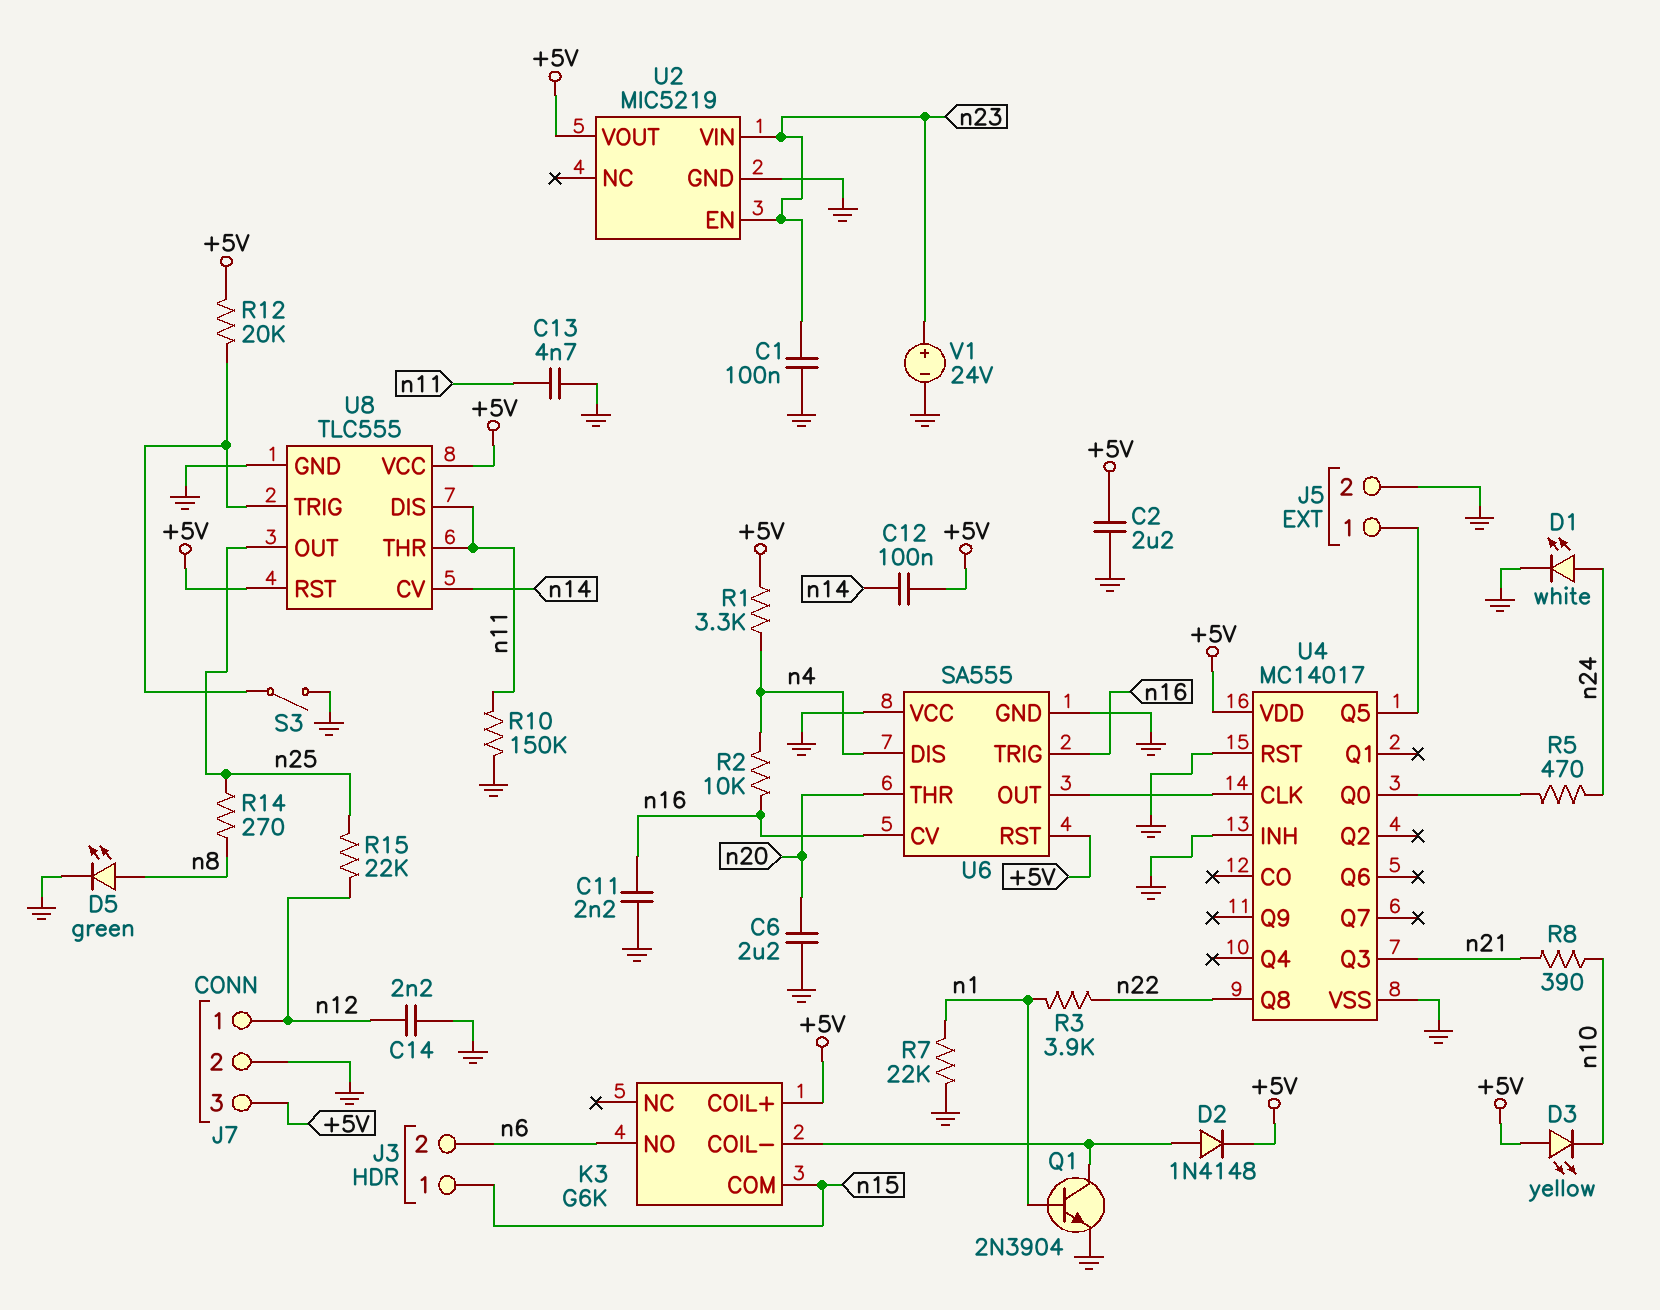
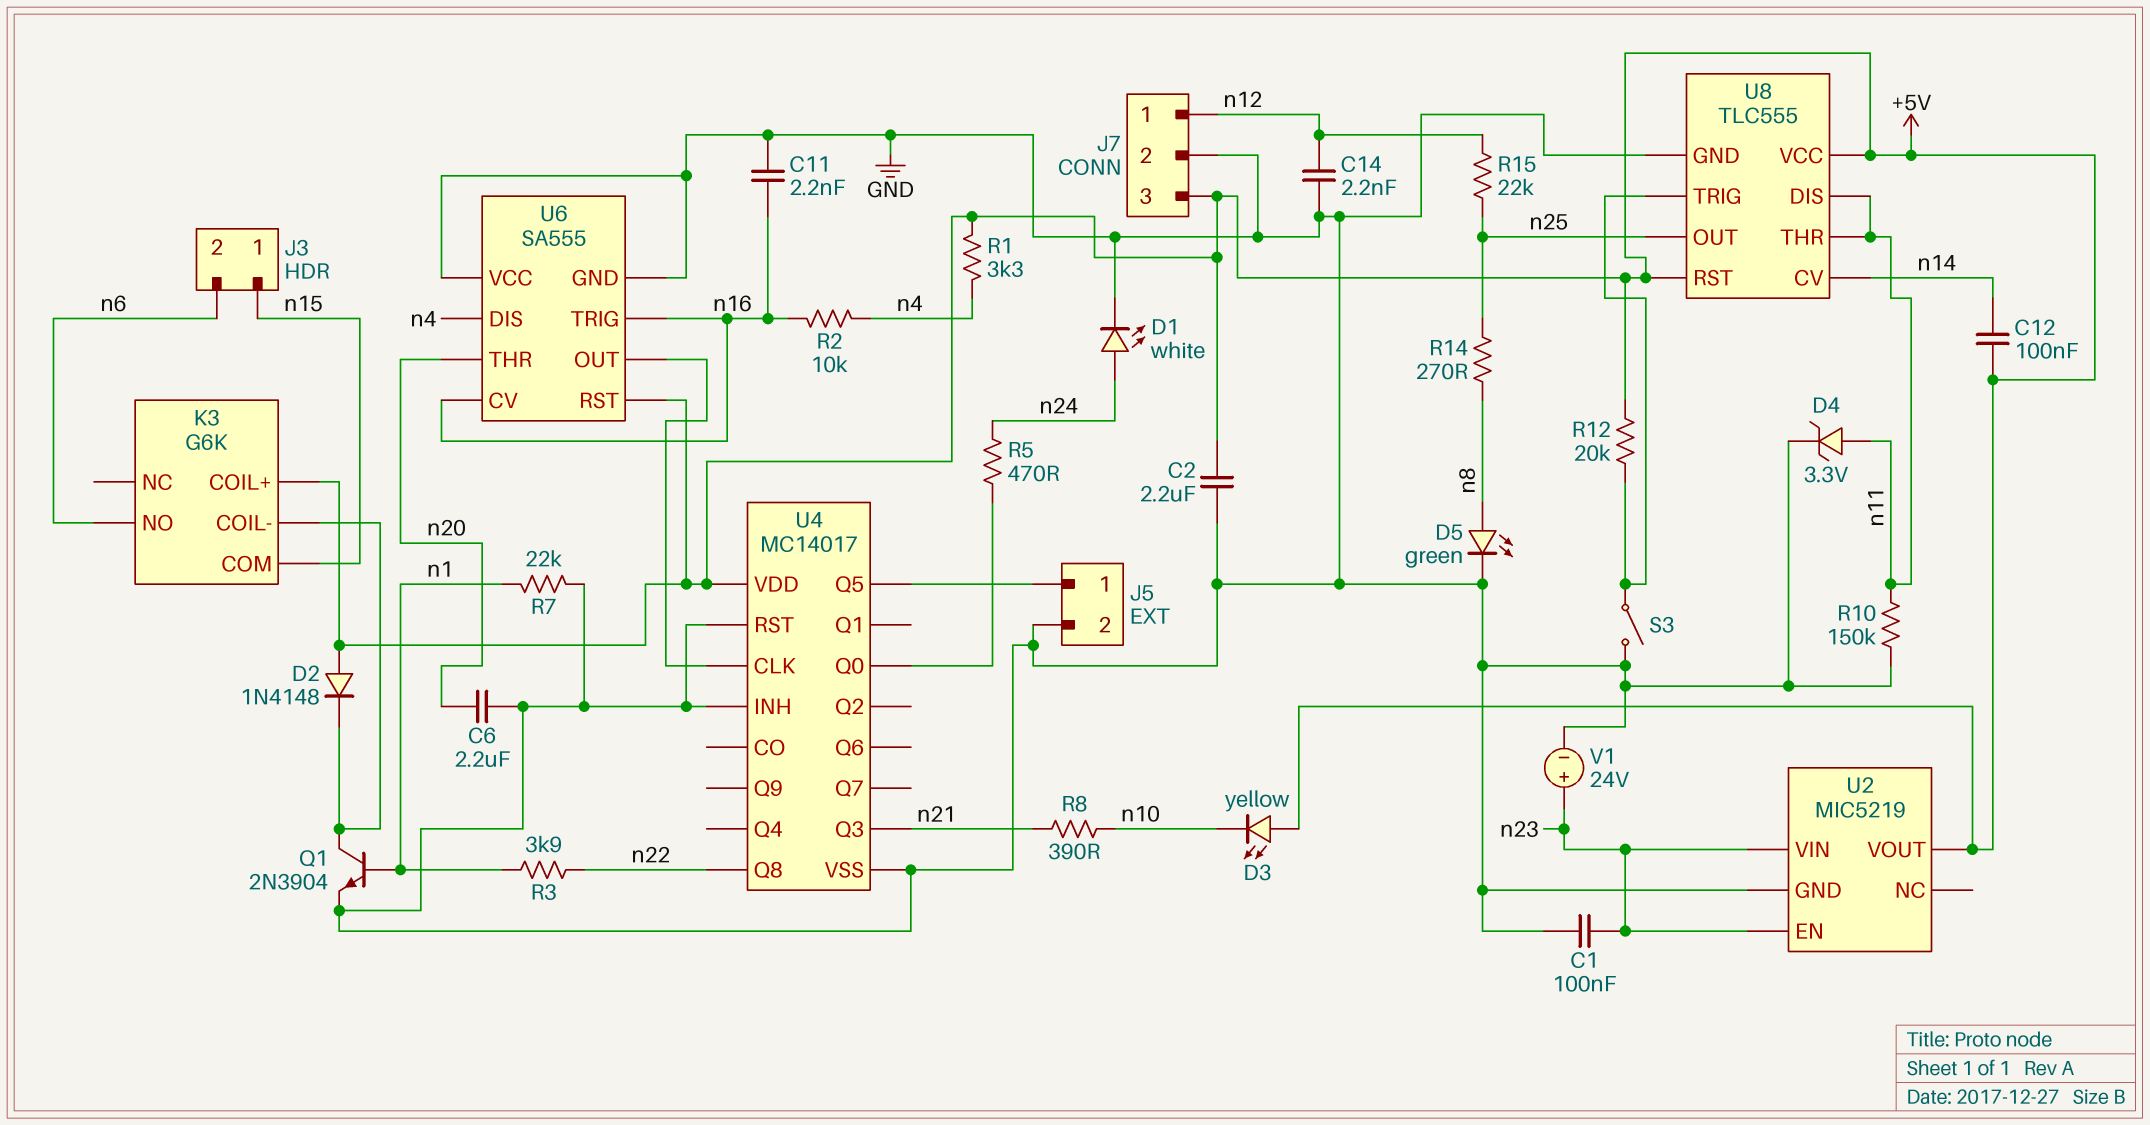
C13: 4.7nF (GND, n11) -> none
D2: diode 1N4148 (A K3/COIL-, K +5V) -> diode 1N4148 (A +5V, K K3/COIL-)
D4: none -> zener 3.3V (A n11, K GND)

